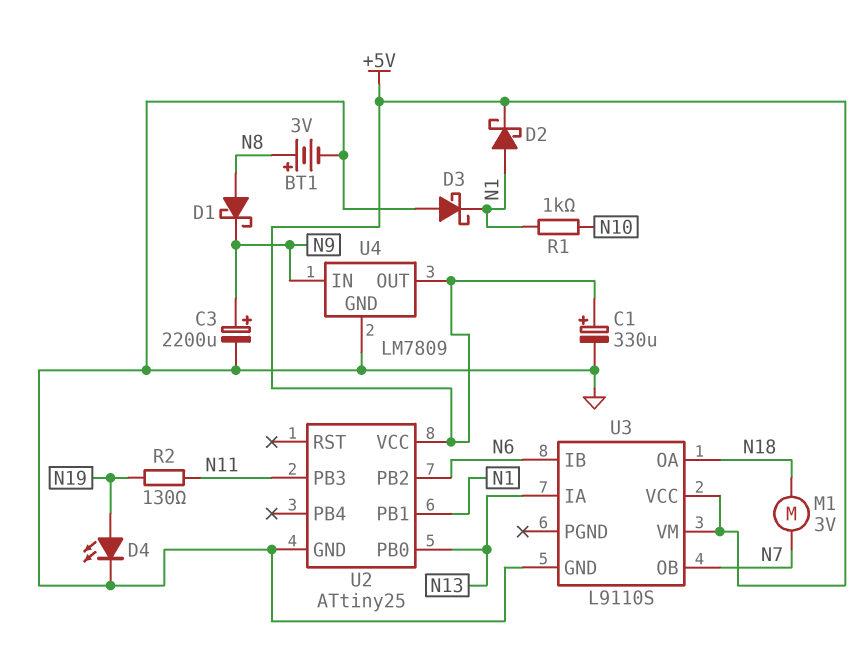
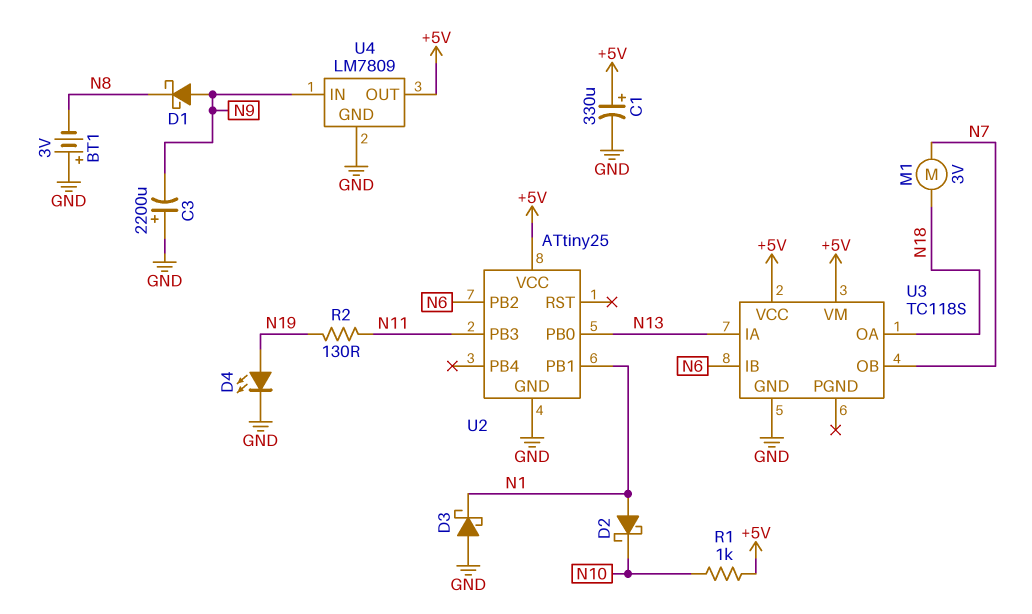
BT1: 3V (plus N8, minus GND) -> 3V (plus GND, minus N8)
C3: 2200uF (plus N9, minus GND) -> 2200uF (plus GND, minus N9)
D1: schottky (A N8, K N9) -> schottky (A N9, K N8)
D2: schottky (A N1, K +5V) -> schottky (A N1, K N10)
R1: 1k (N1, N10) -> 1k (+5V, N10)
U3: L9110S -> TC118S

